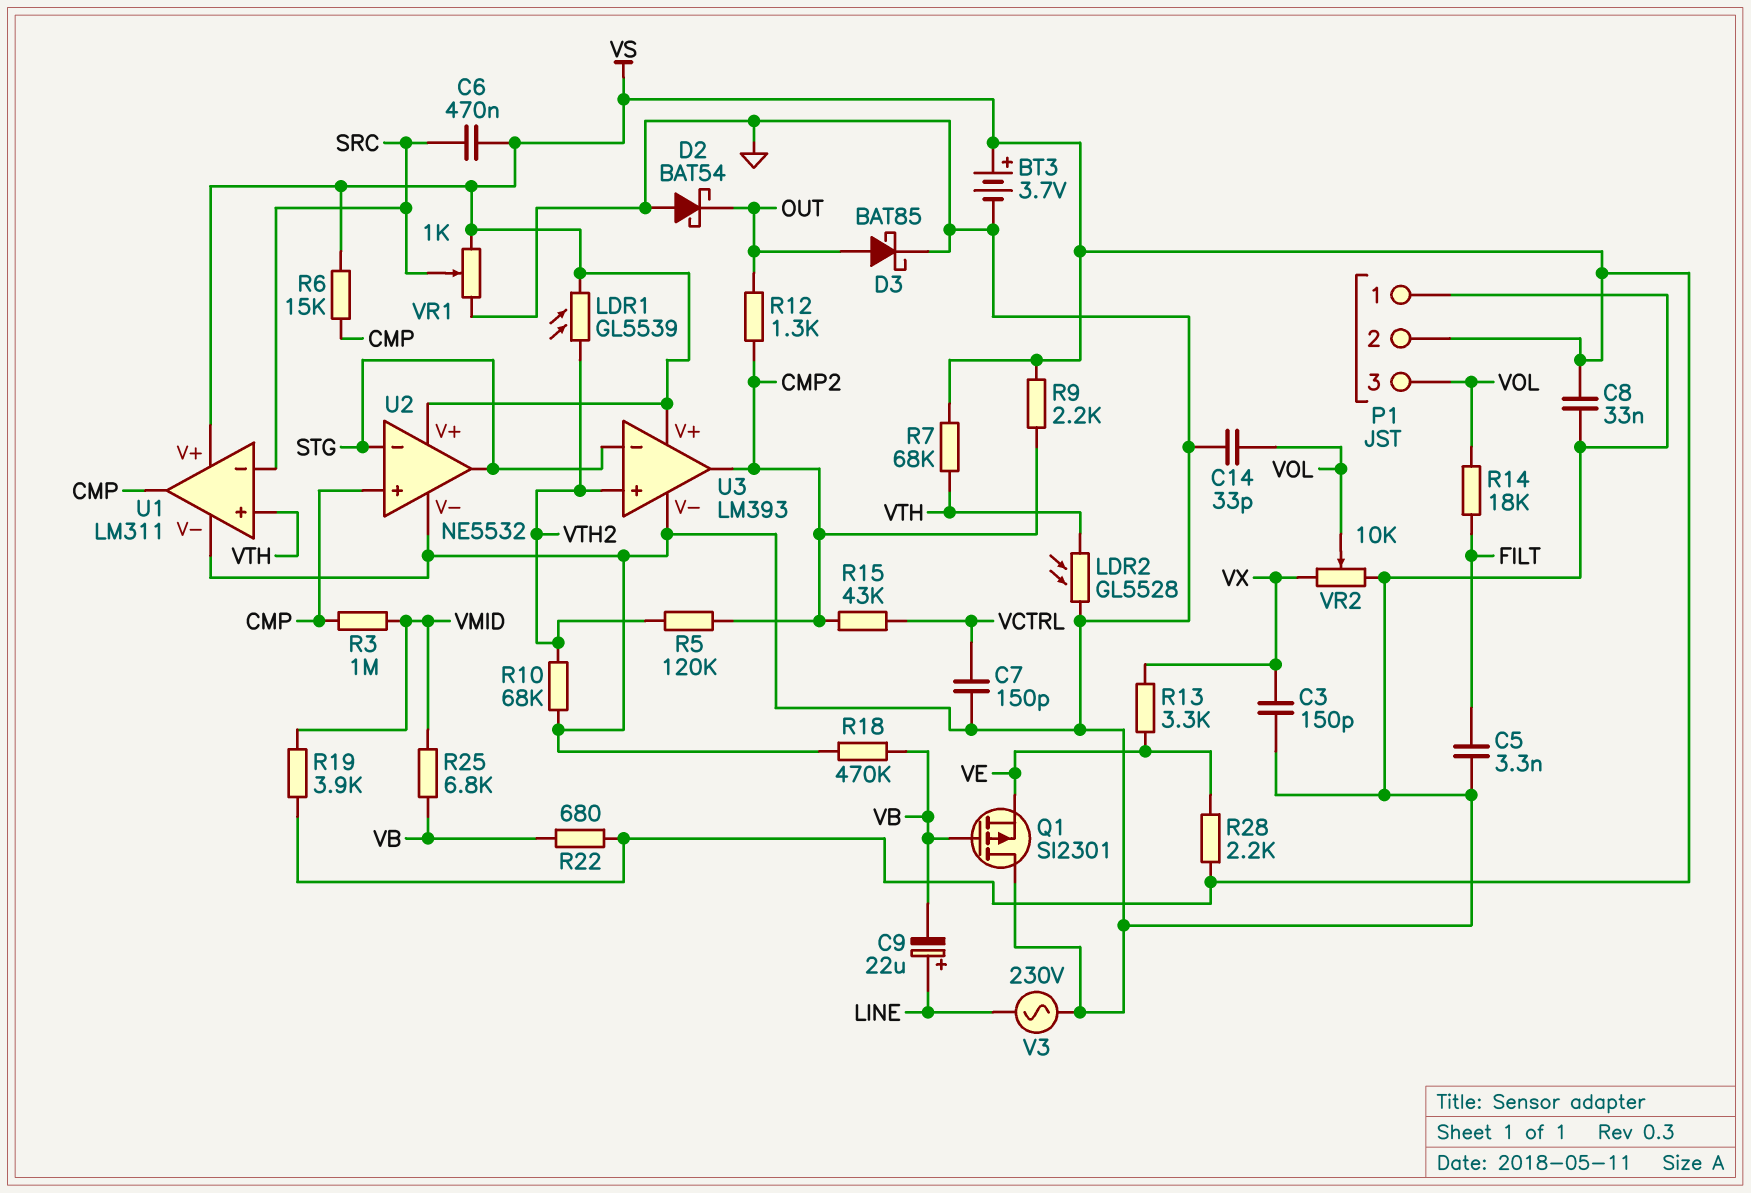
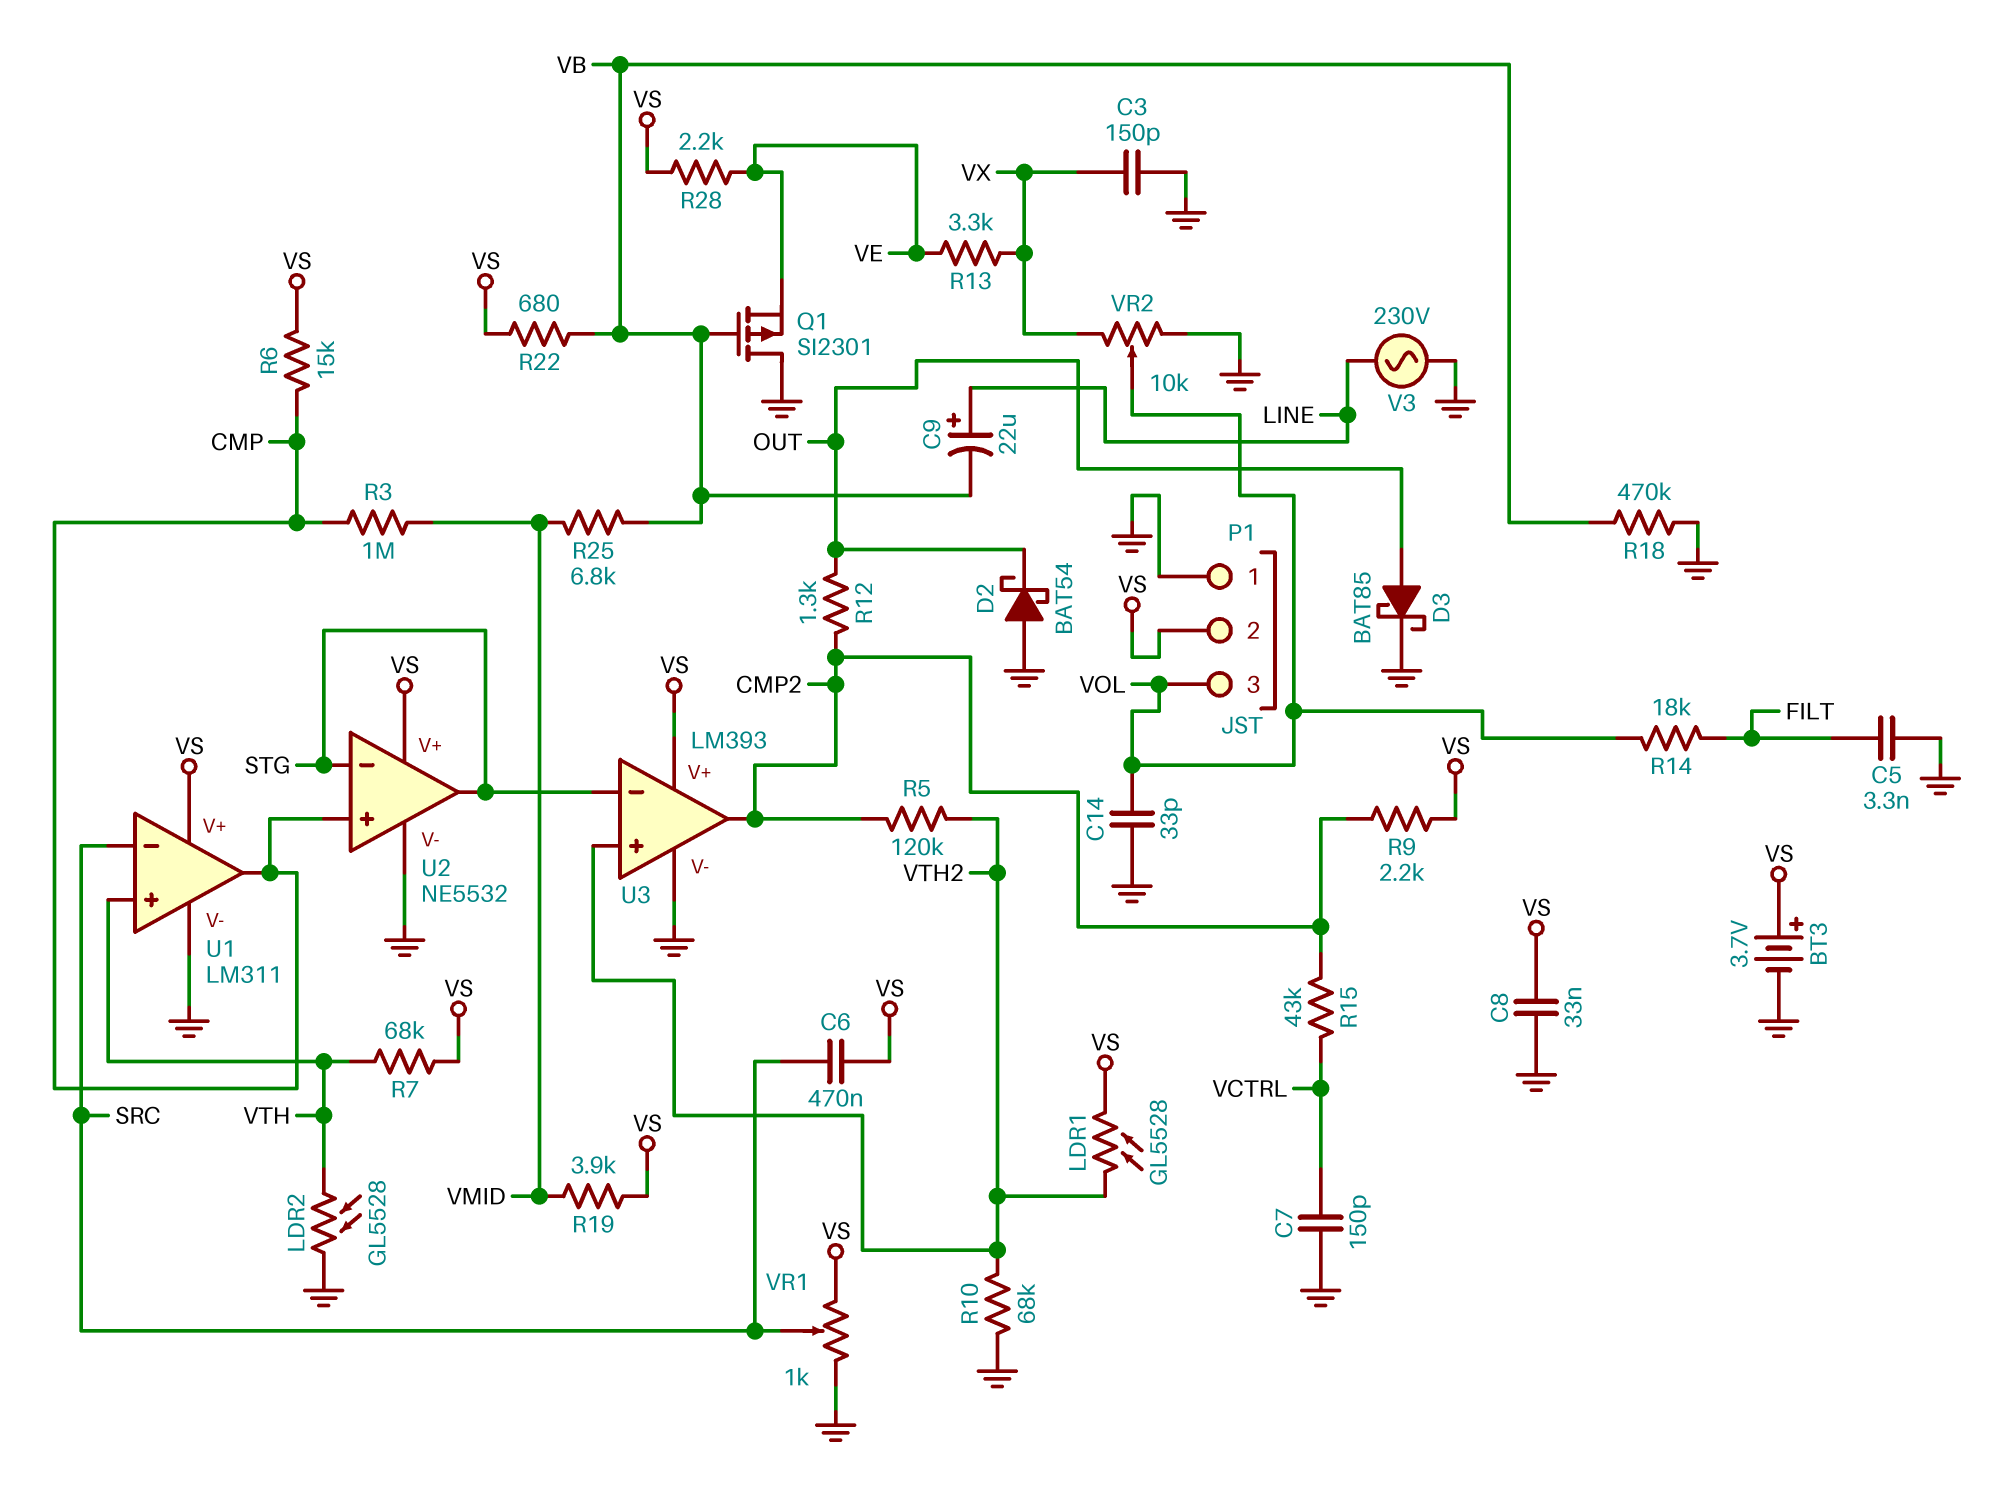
LDR1: GL5539 (VS, VTH2) -> GL5528 (VS, VTH2)

